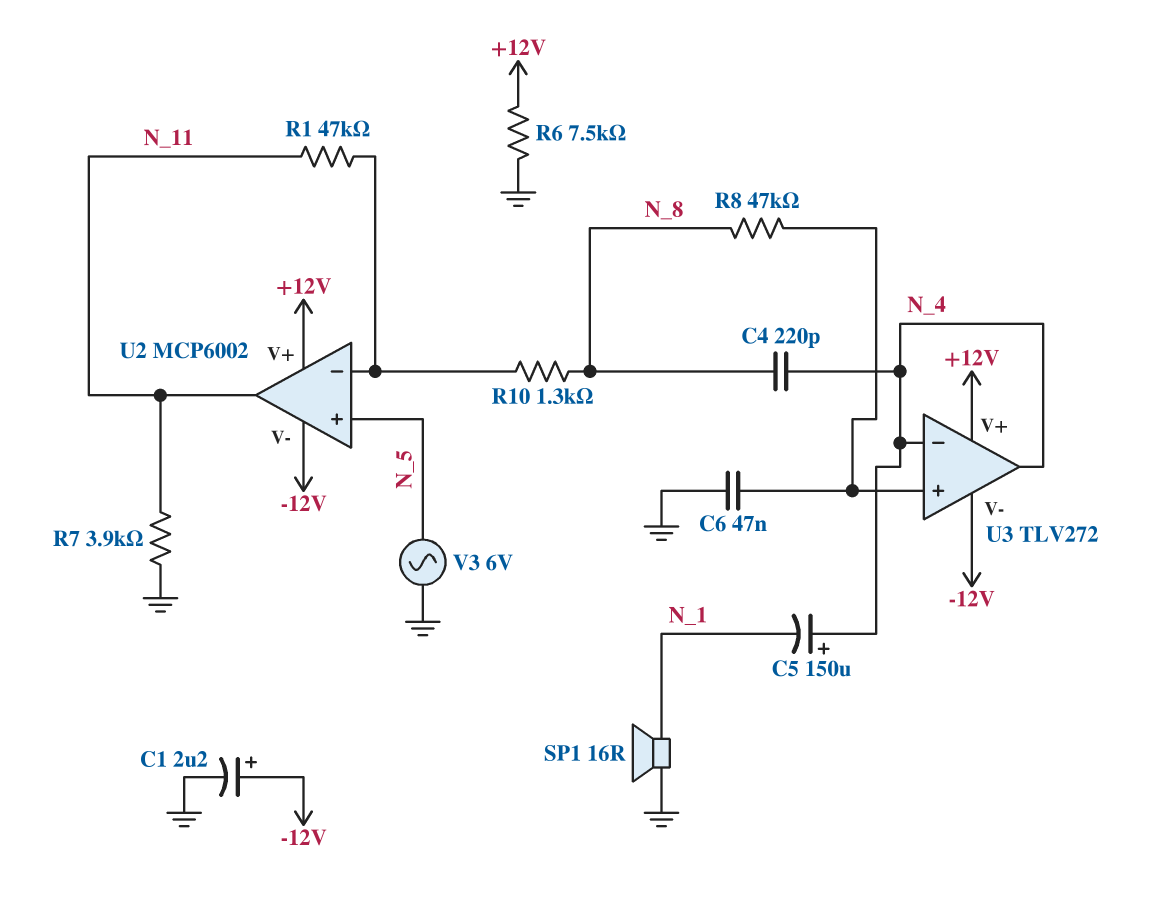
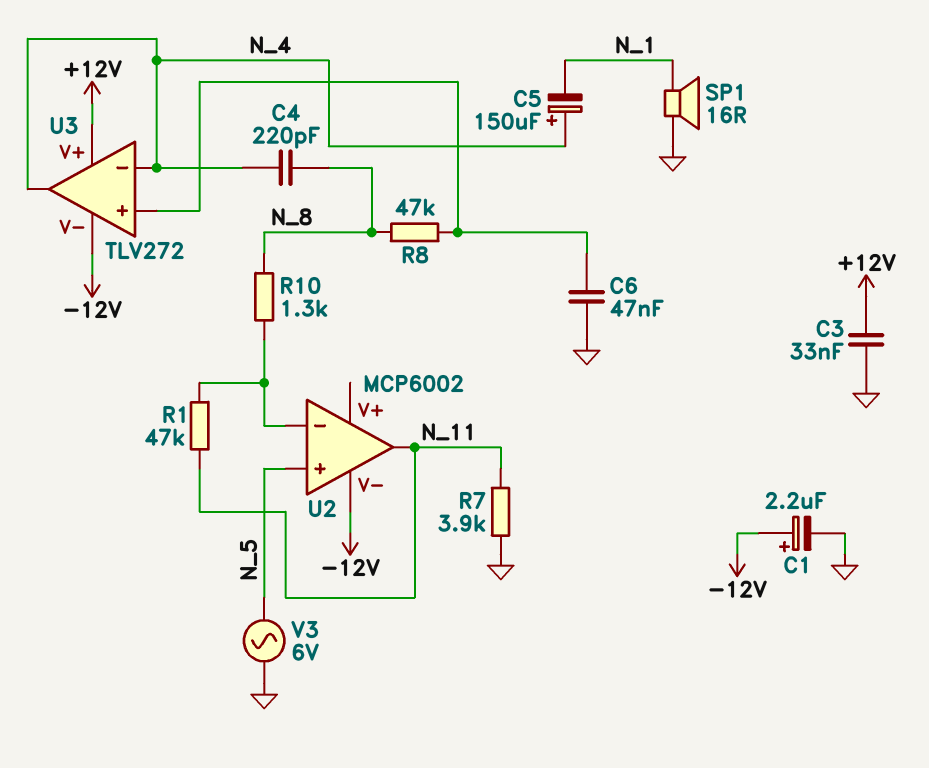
C3: none -> 33nF (+12V, GND)
R6: 7.5k (+12V, GND) -> none
U2 pin V+: +12V -> none

